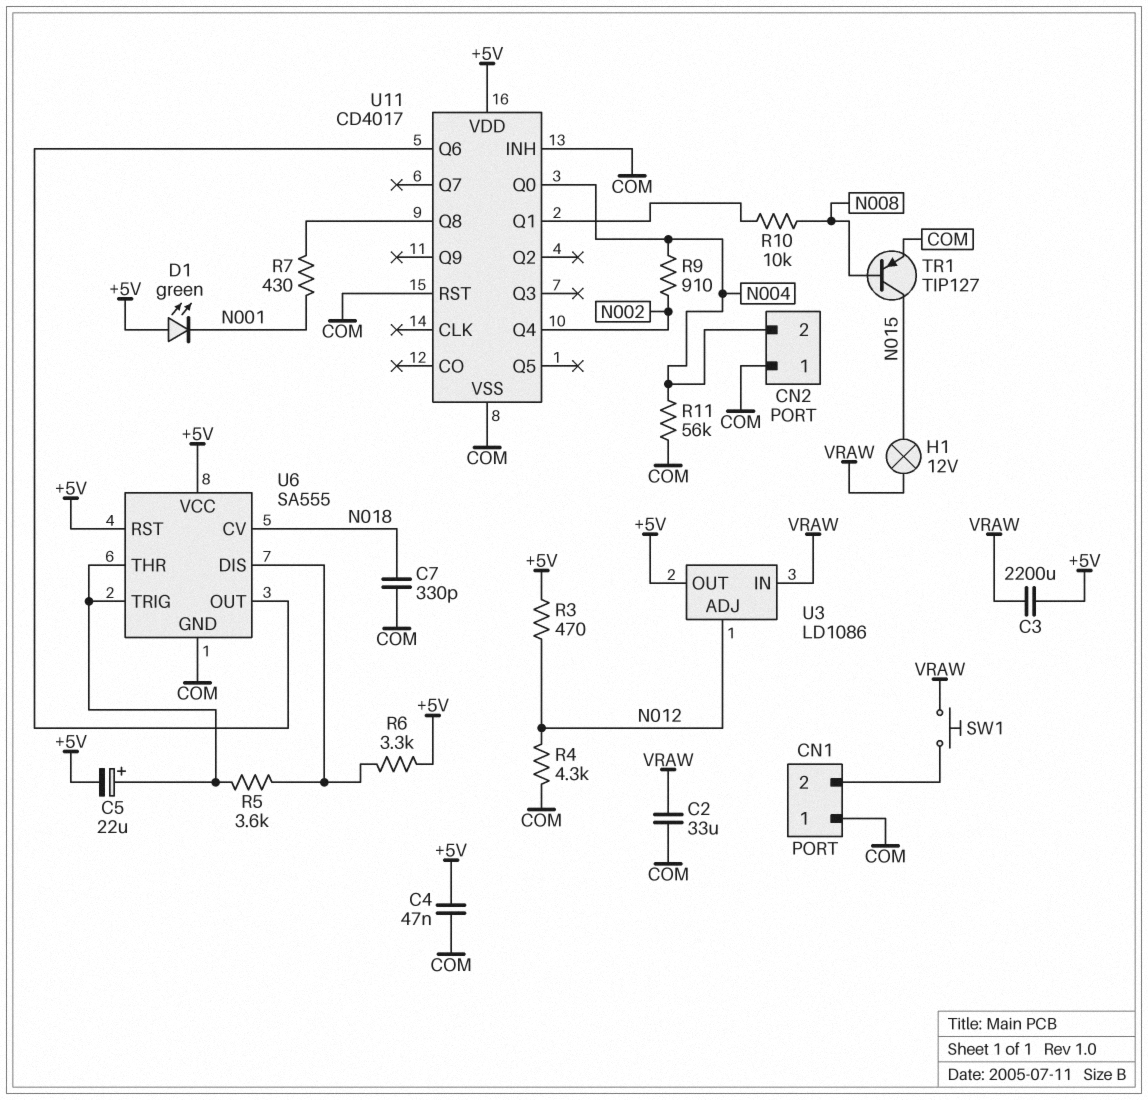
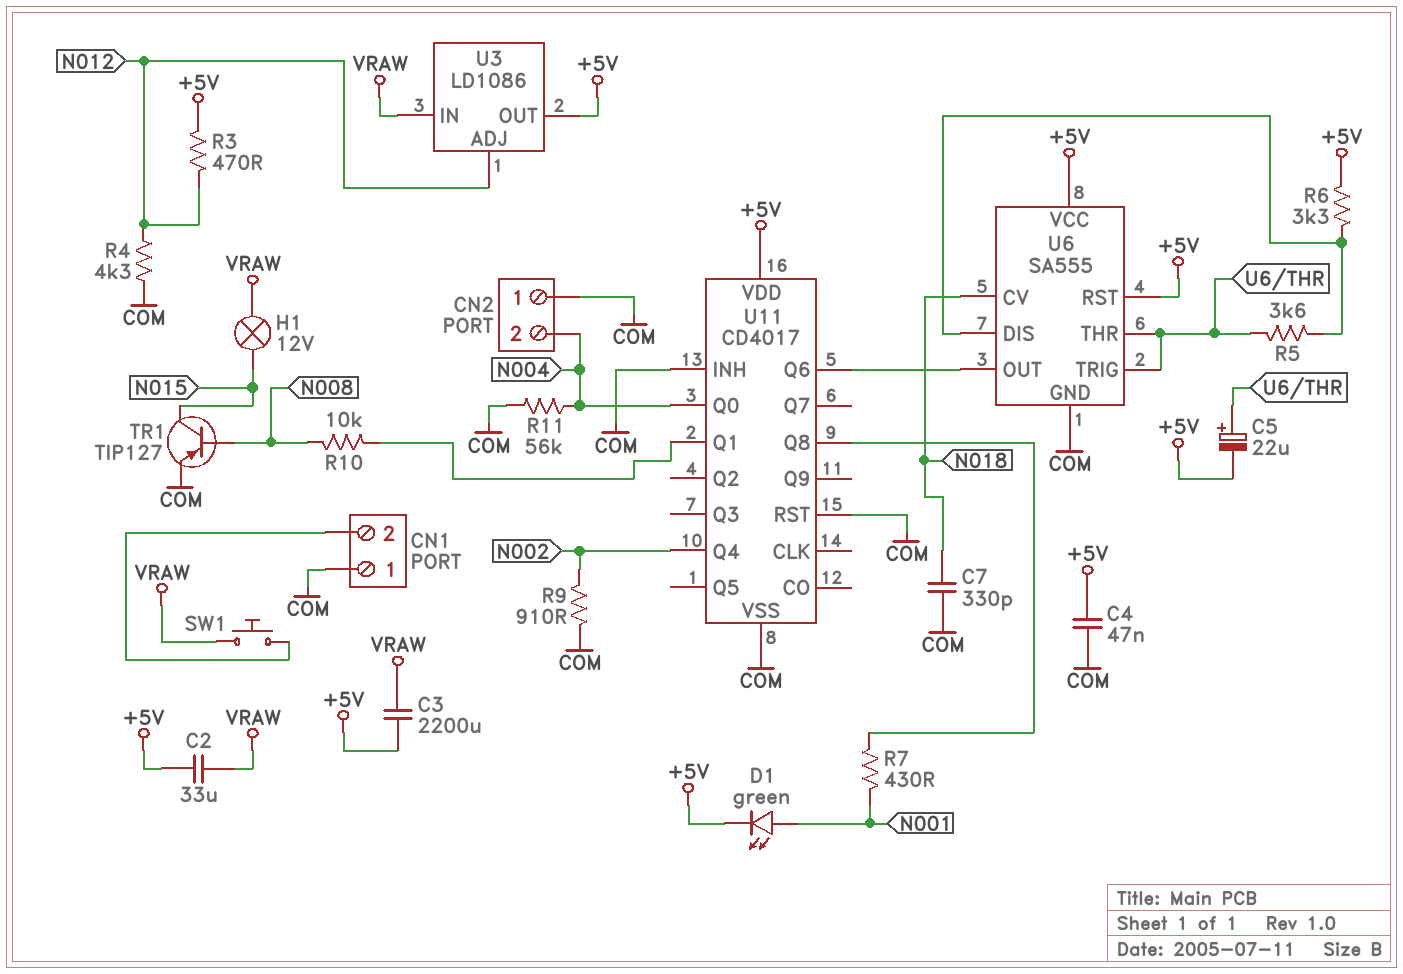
C2: 33uF (COM, VRAW) -> 33uF (+5V, VRAW)
D1: LED green (A +5V, K N001) -> LED green (A N001, K +5V)
R9: 910 (N002, N004) -> 910 (COM, N002)

